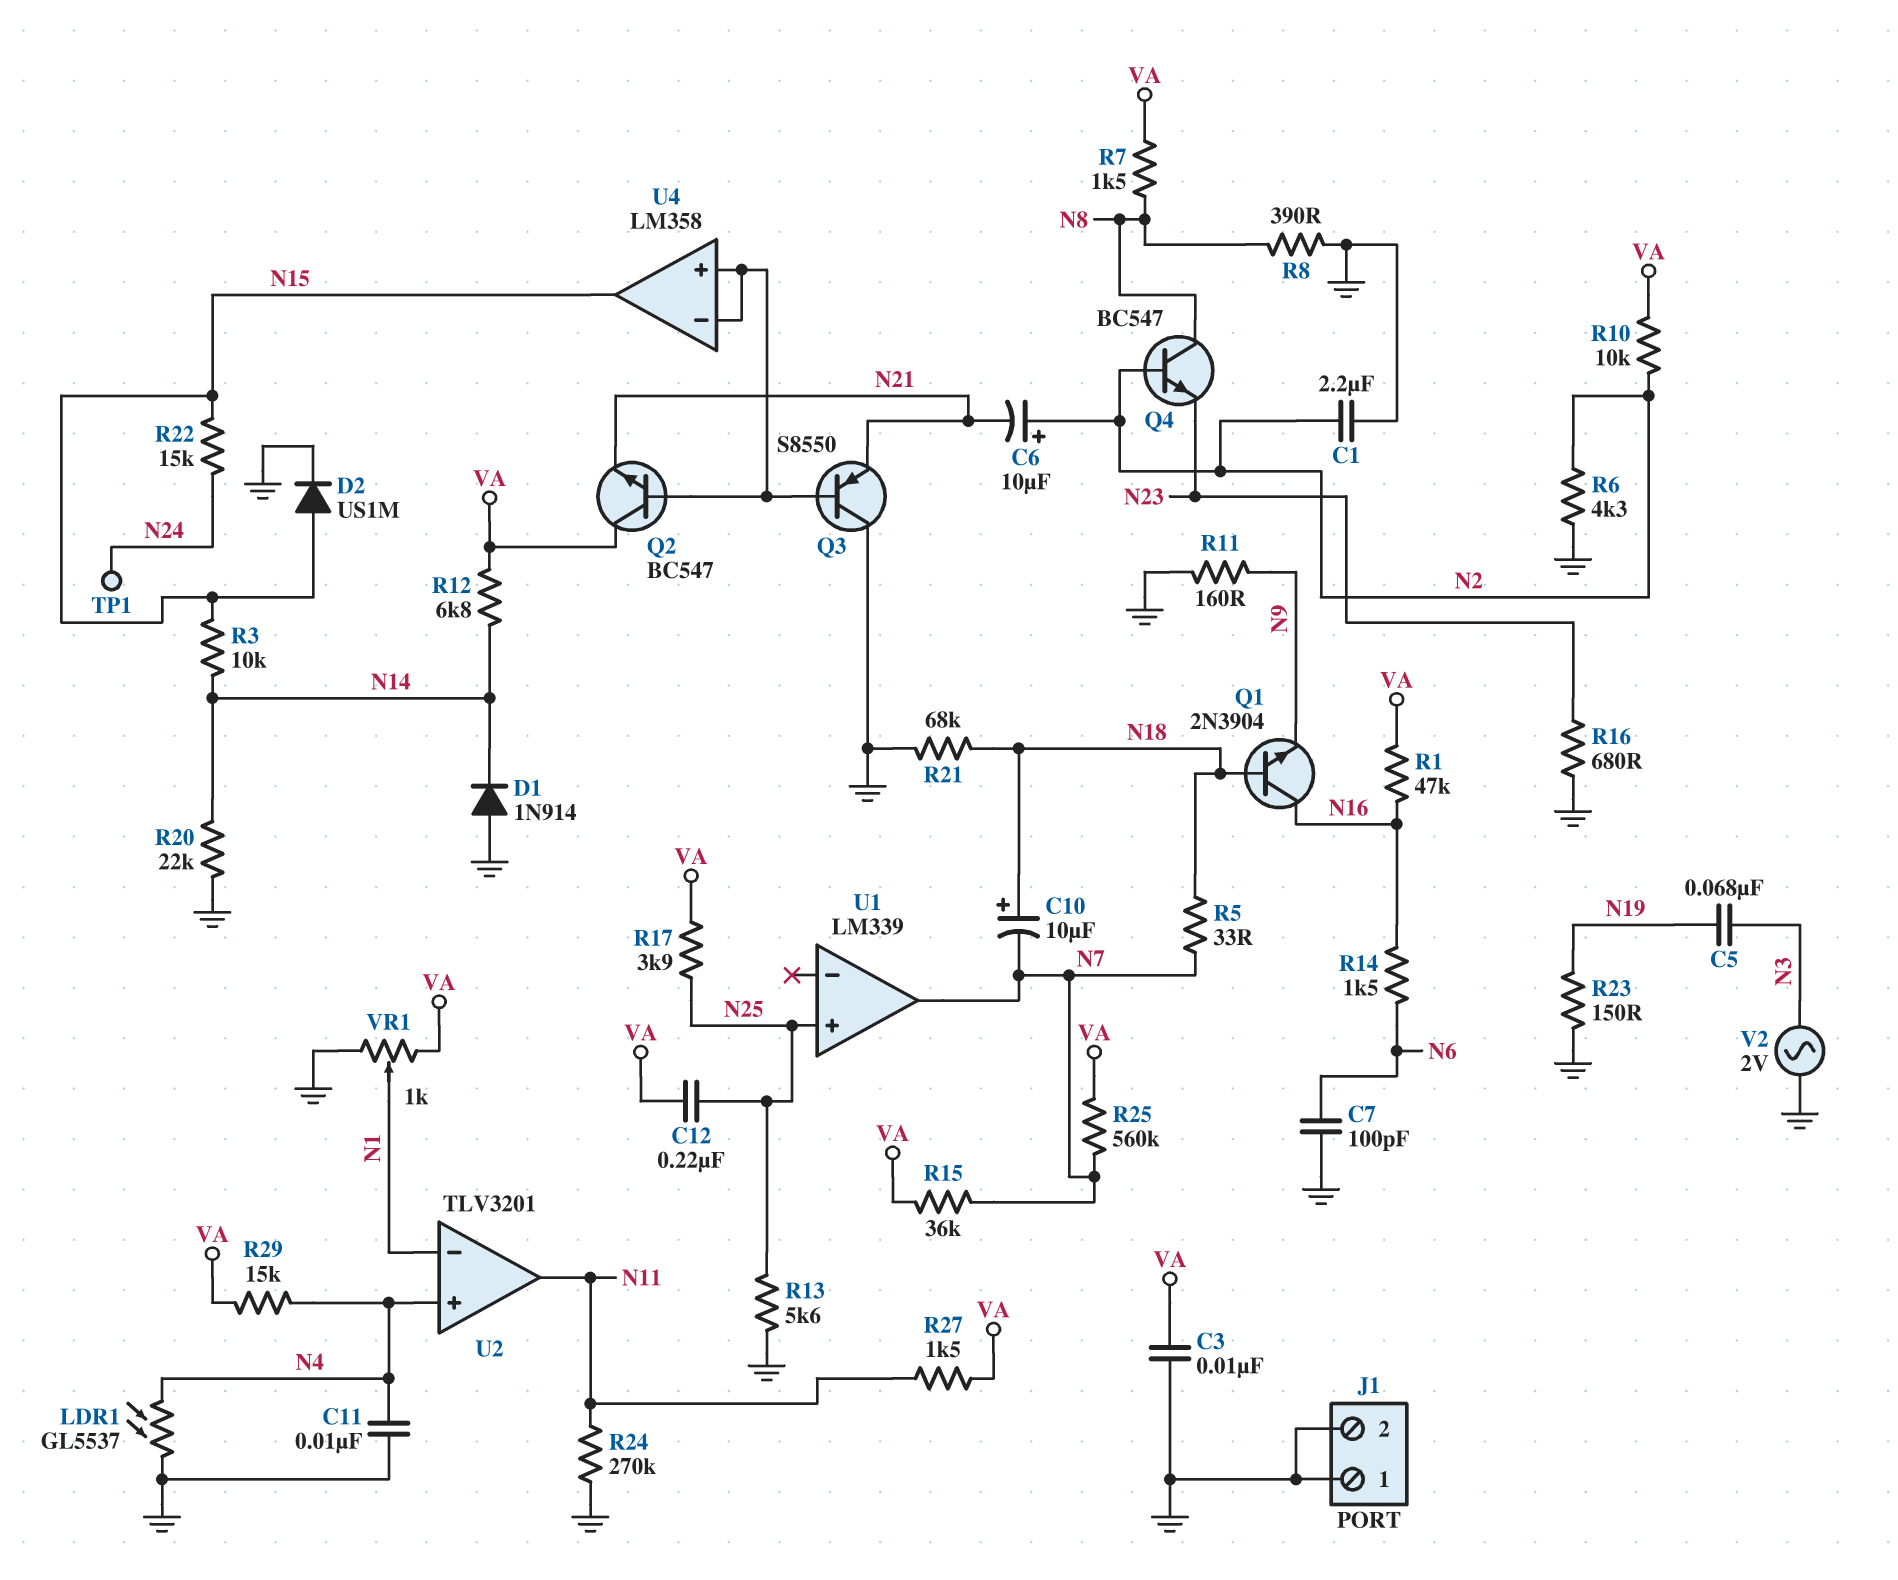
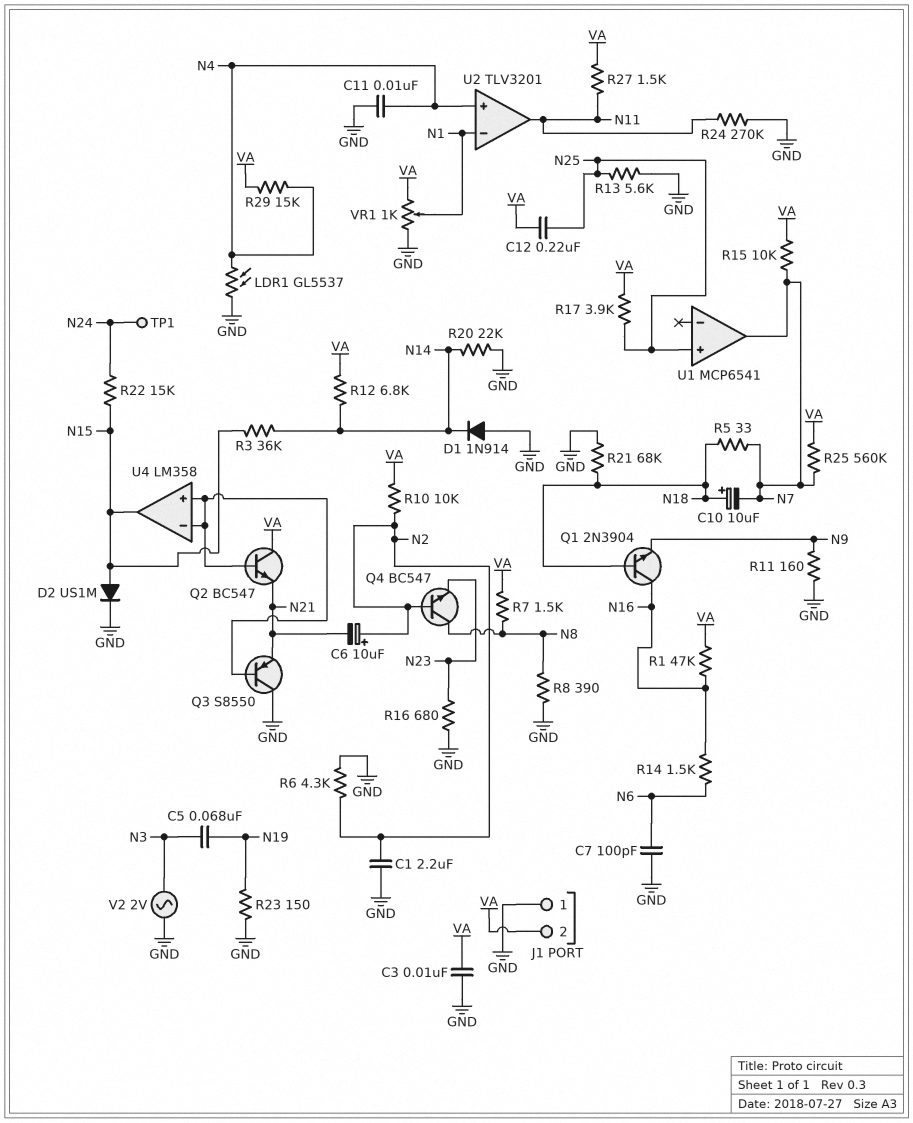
J1 pin 2: GND -> VA
R3: 10k (N14, N15) -> 36k (N14, N15)
R15: 36k (N7, VA) -> 10k (N7, VA)
U1: LM339 -> MCP6541

